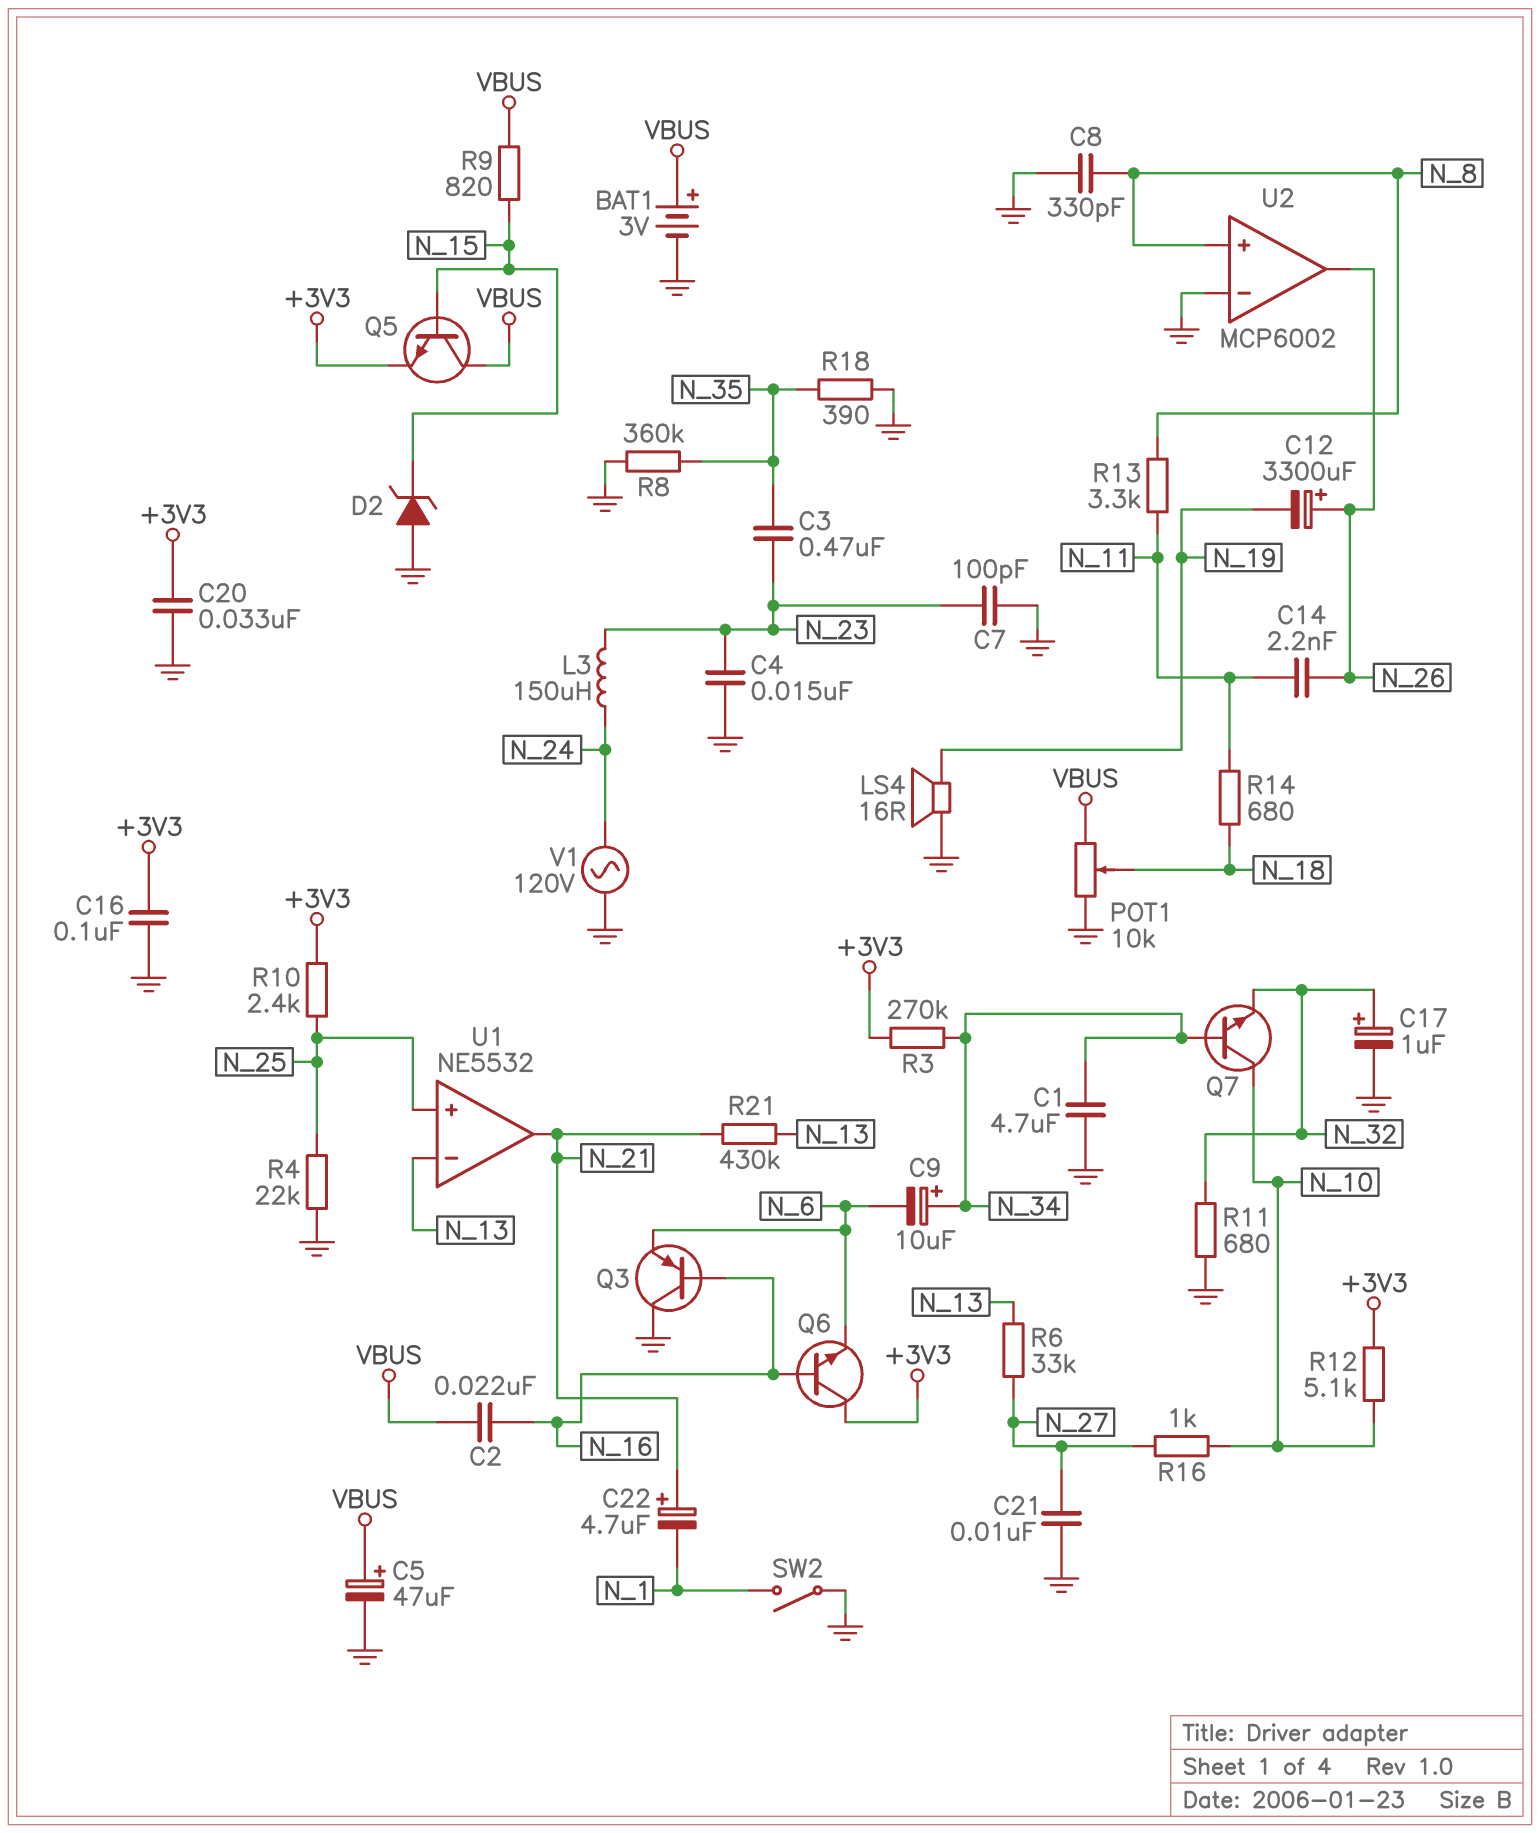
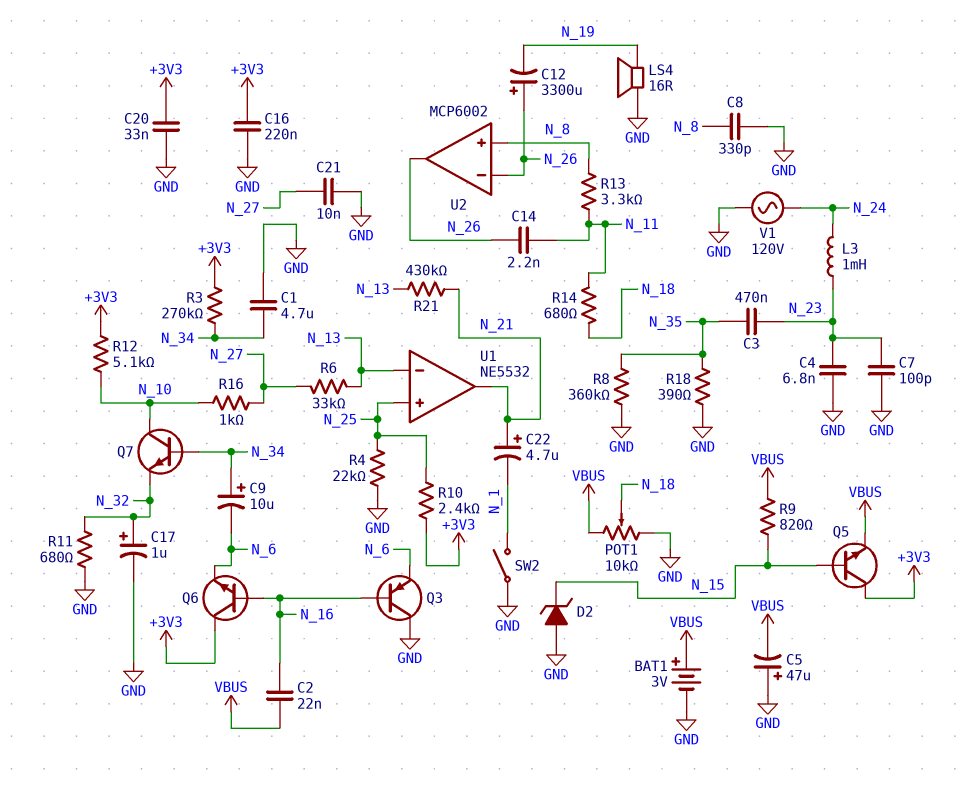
C4: 15nF (GND, N_23) -> 6.8nF (GND, N_23)
C5: 47uF (plus VBUS, minus GND) -> 47uF (plus GND, minus VBUS)
C16: 100nF (+3V3, GND) -> 220nF (+3V3, GND)
L3: 150uH (N_23, N_24) -> 1mH (N_23, N_24)
Q5: NPN (B N_15, C VBUS, E +3V3) -> NPN (B N_15, C +3V3, E VBUS)
U2 pin in-: GND -> N_26

